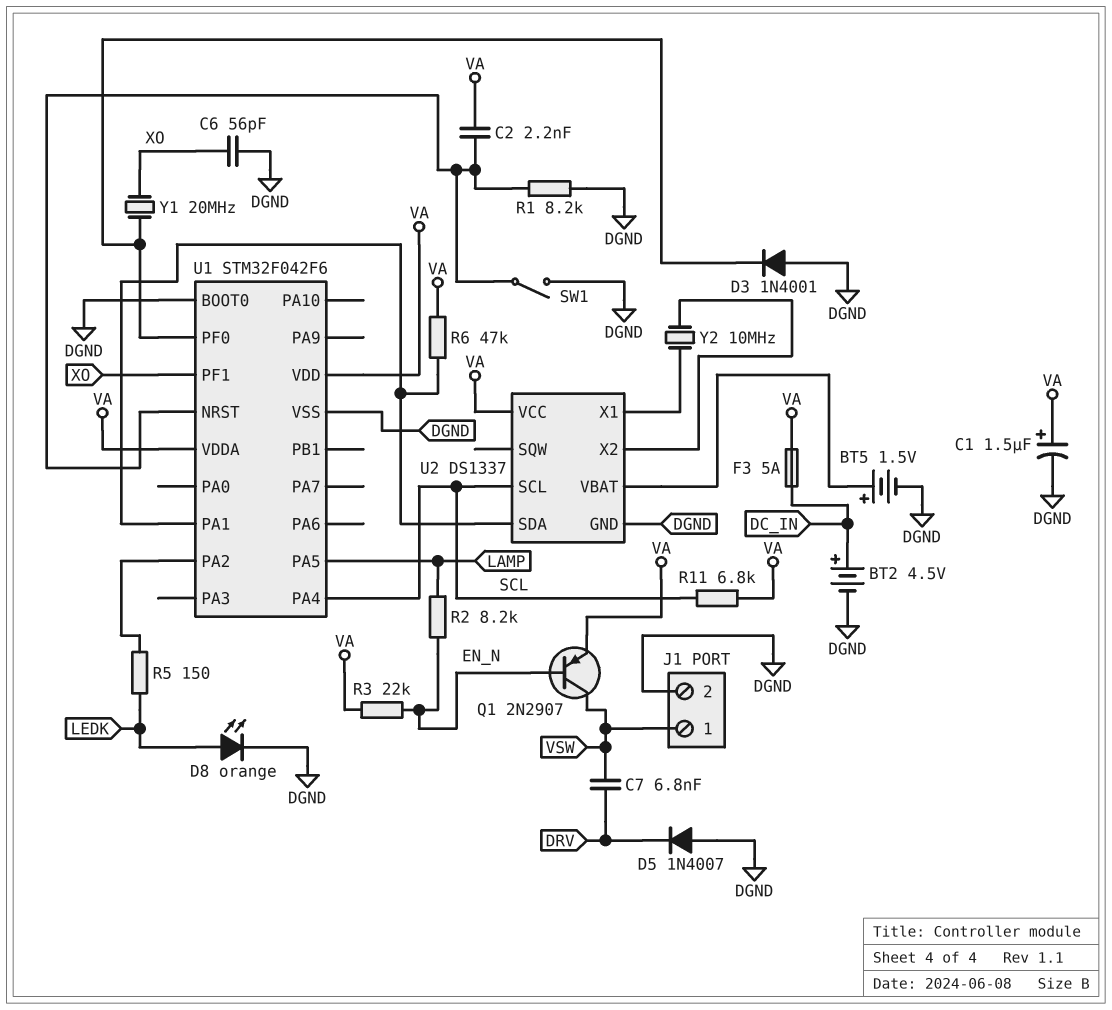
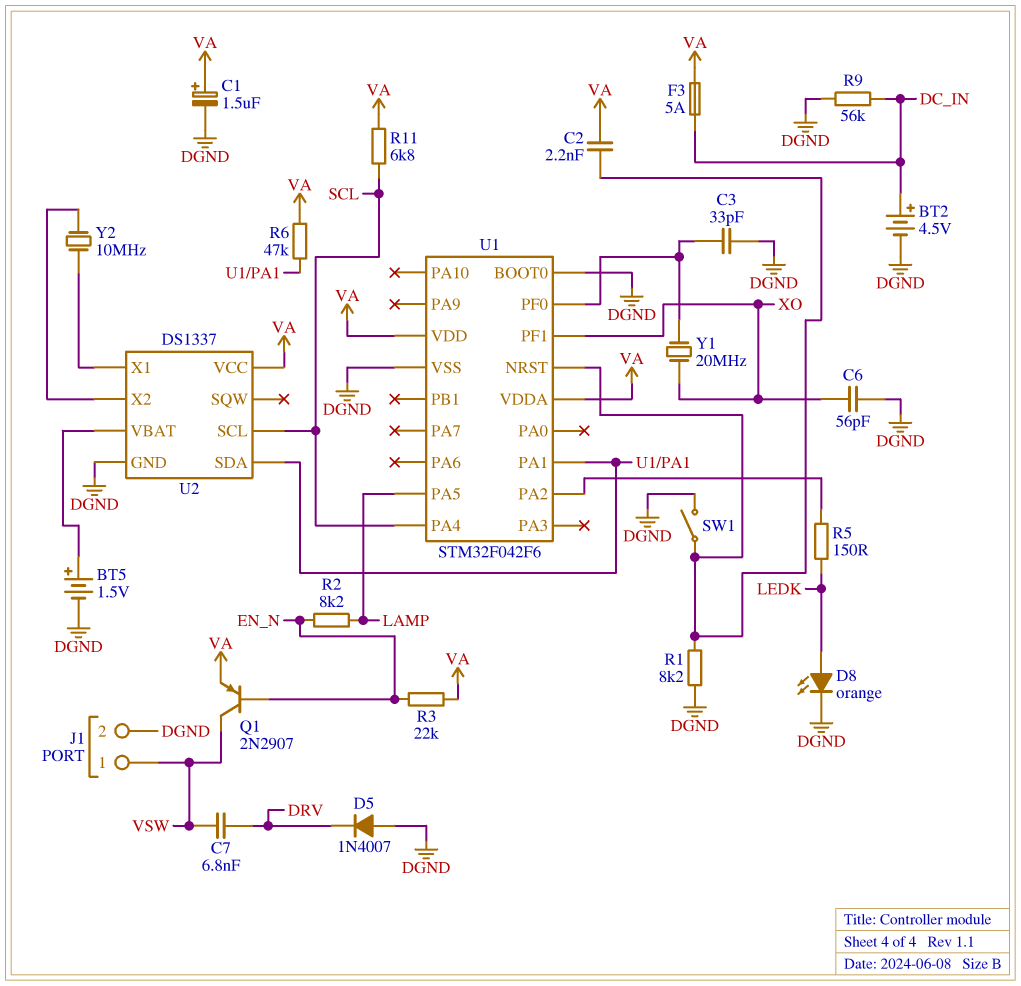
C3: none -> 33pF (DGND, U1/PF0)
D3: diode 1N4001 (A DGND, K U1/PF0) -> none
R9: none -> 56k (DC_IN, DGND)

